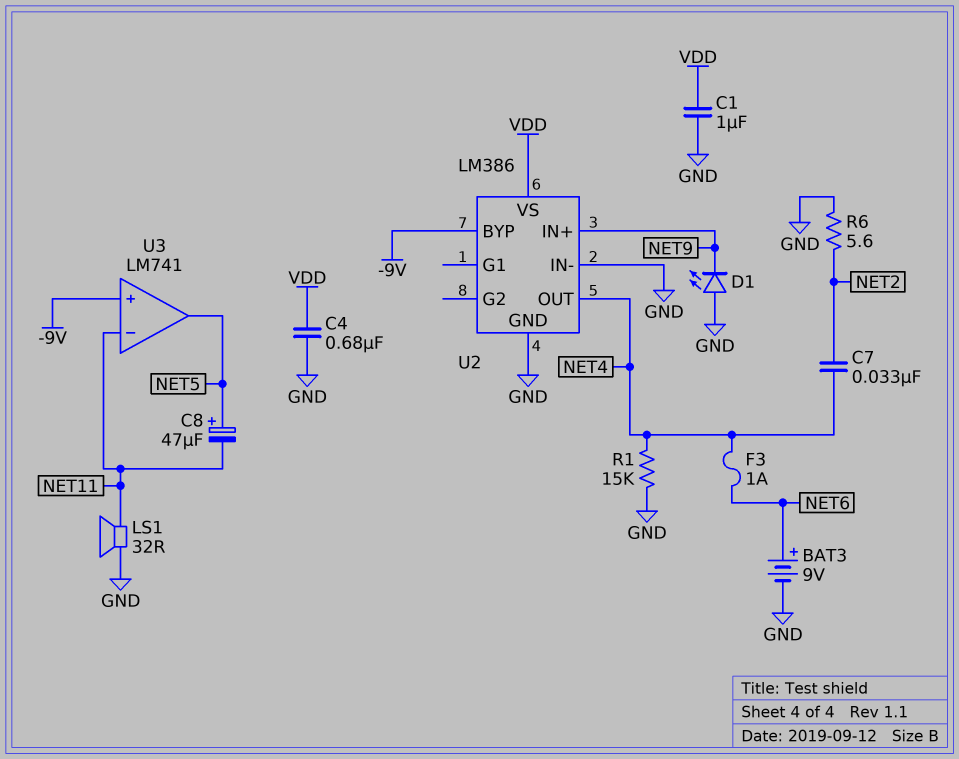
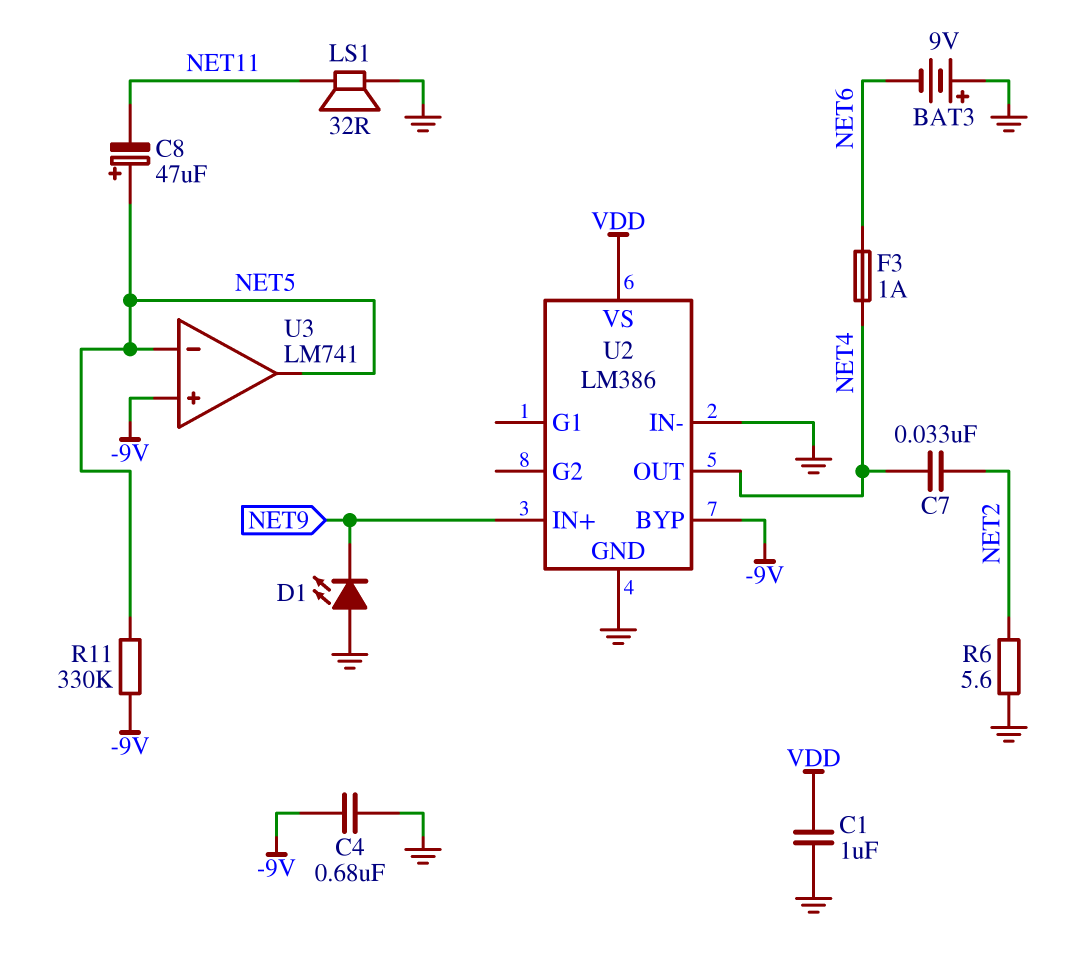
BAT3: 9V (plus NET6, minus GND) -> 9V (plus GND, minus NET6)
C4: 680nF (GND, VDD) -> 680nF (-9V, GND)
R1: 15k (GND, NET4) -> none
R11: none -> 330k (-9V, NET5)
U3 pin in-: NET11 -> NET5

